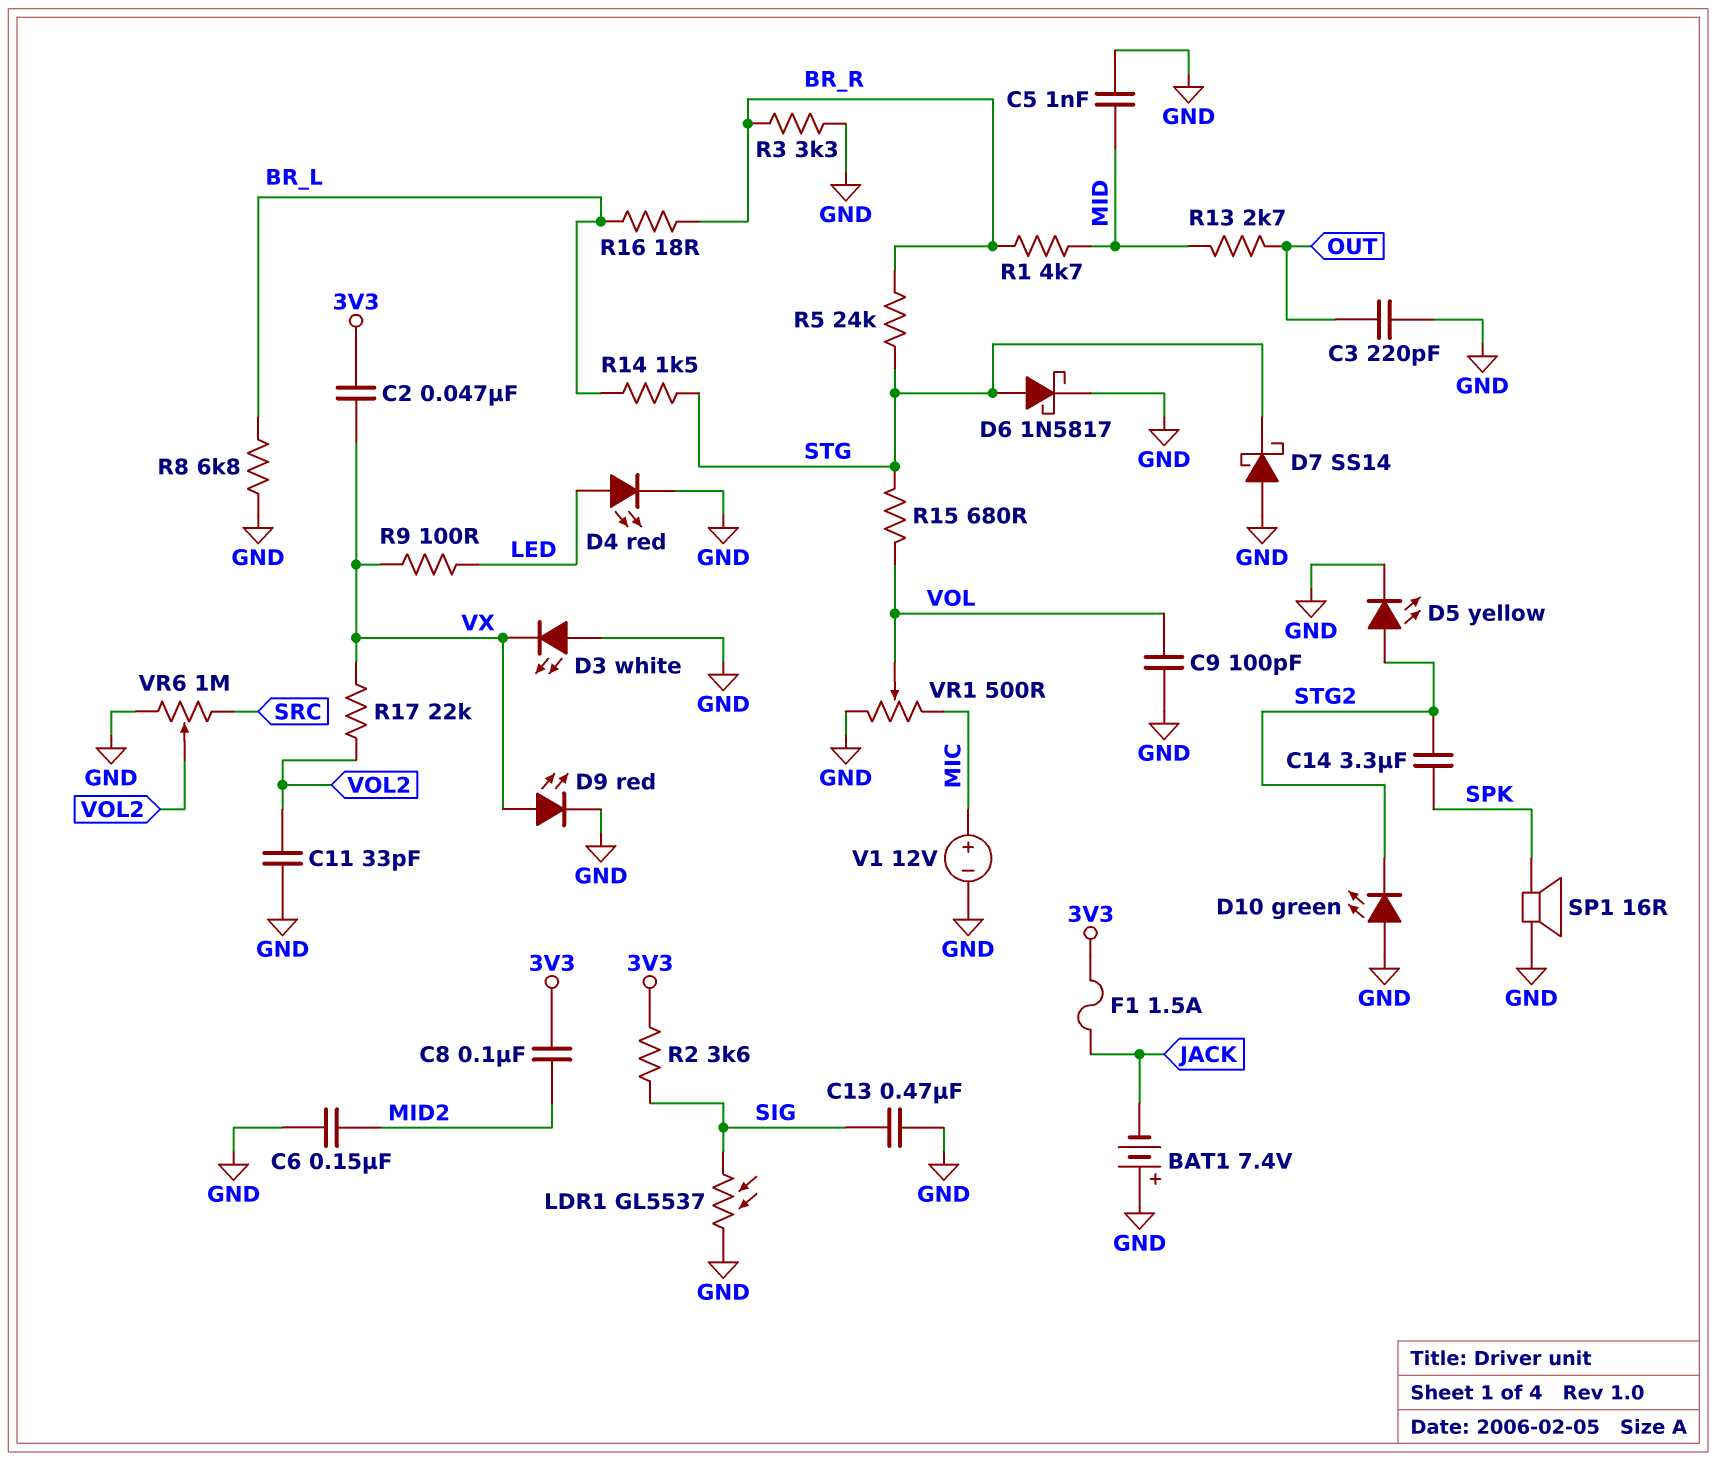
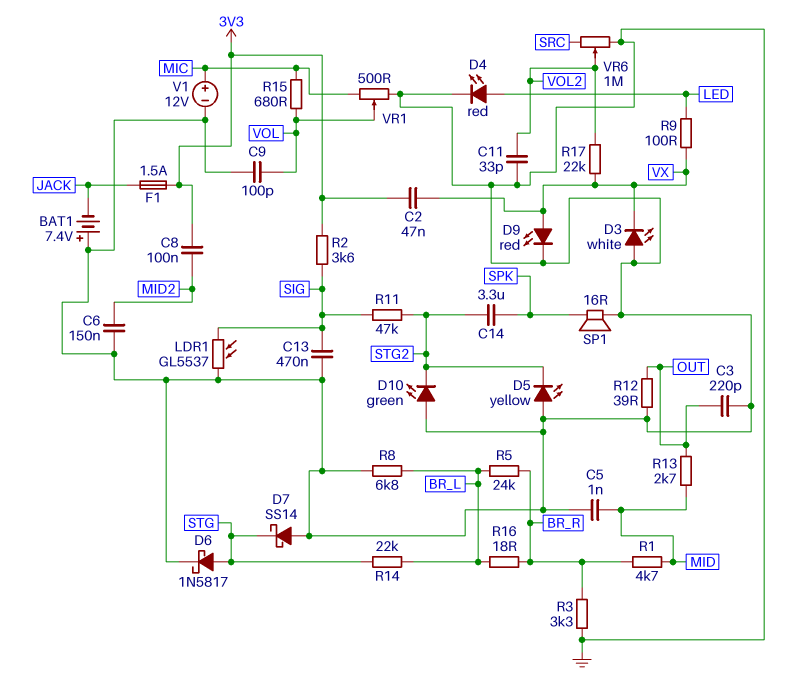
D5: LED yellow (A STG2, K GND) -> LED yellow (A GND, K STG2)
R5: 24k (BR_R, STG) -> 24k (BR_L, BR_R)
R11: none -> 47k (SIG, STG2)
R12: none -> 39 (GND, OUT)
R14: 1.5k (BR_L, STG) -> 22k (BR_L, STG)
R15: 680 (STG, VOL) -> 680 (MIC, VOL)

